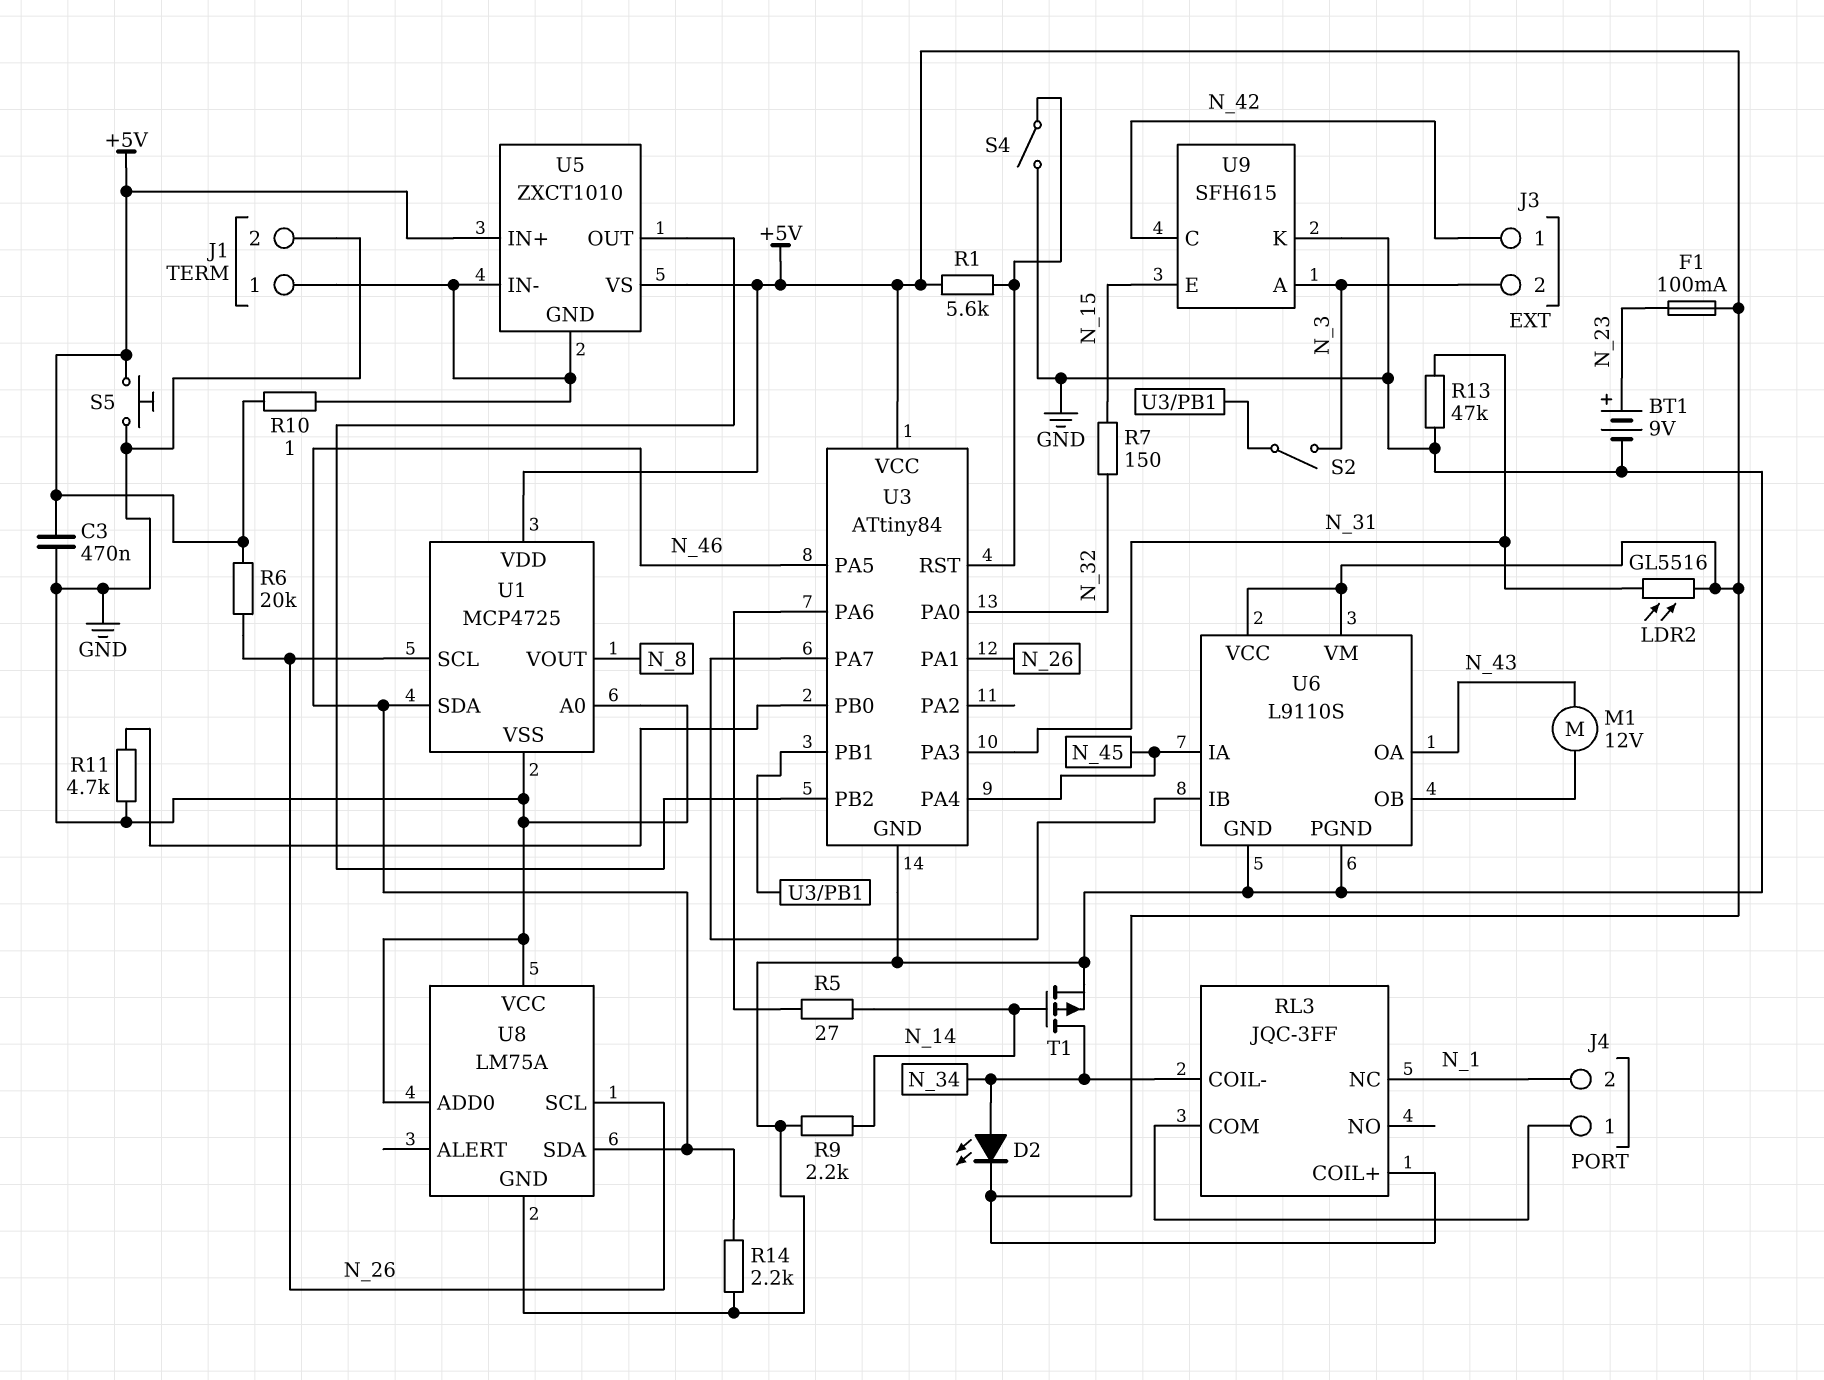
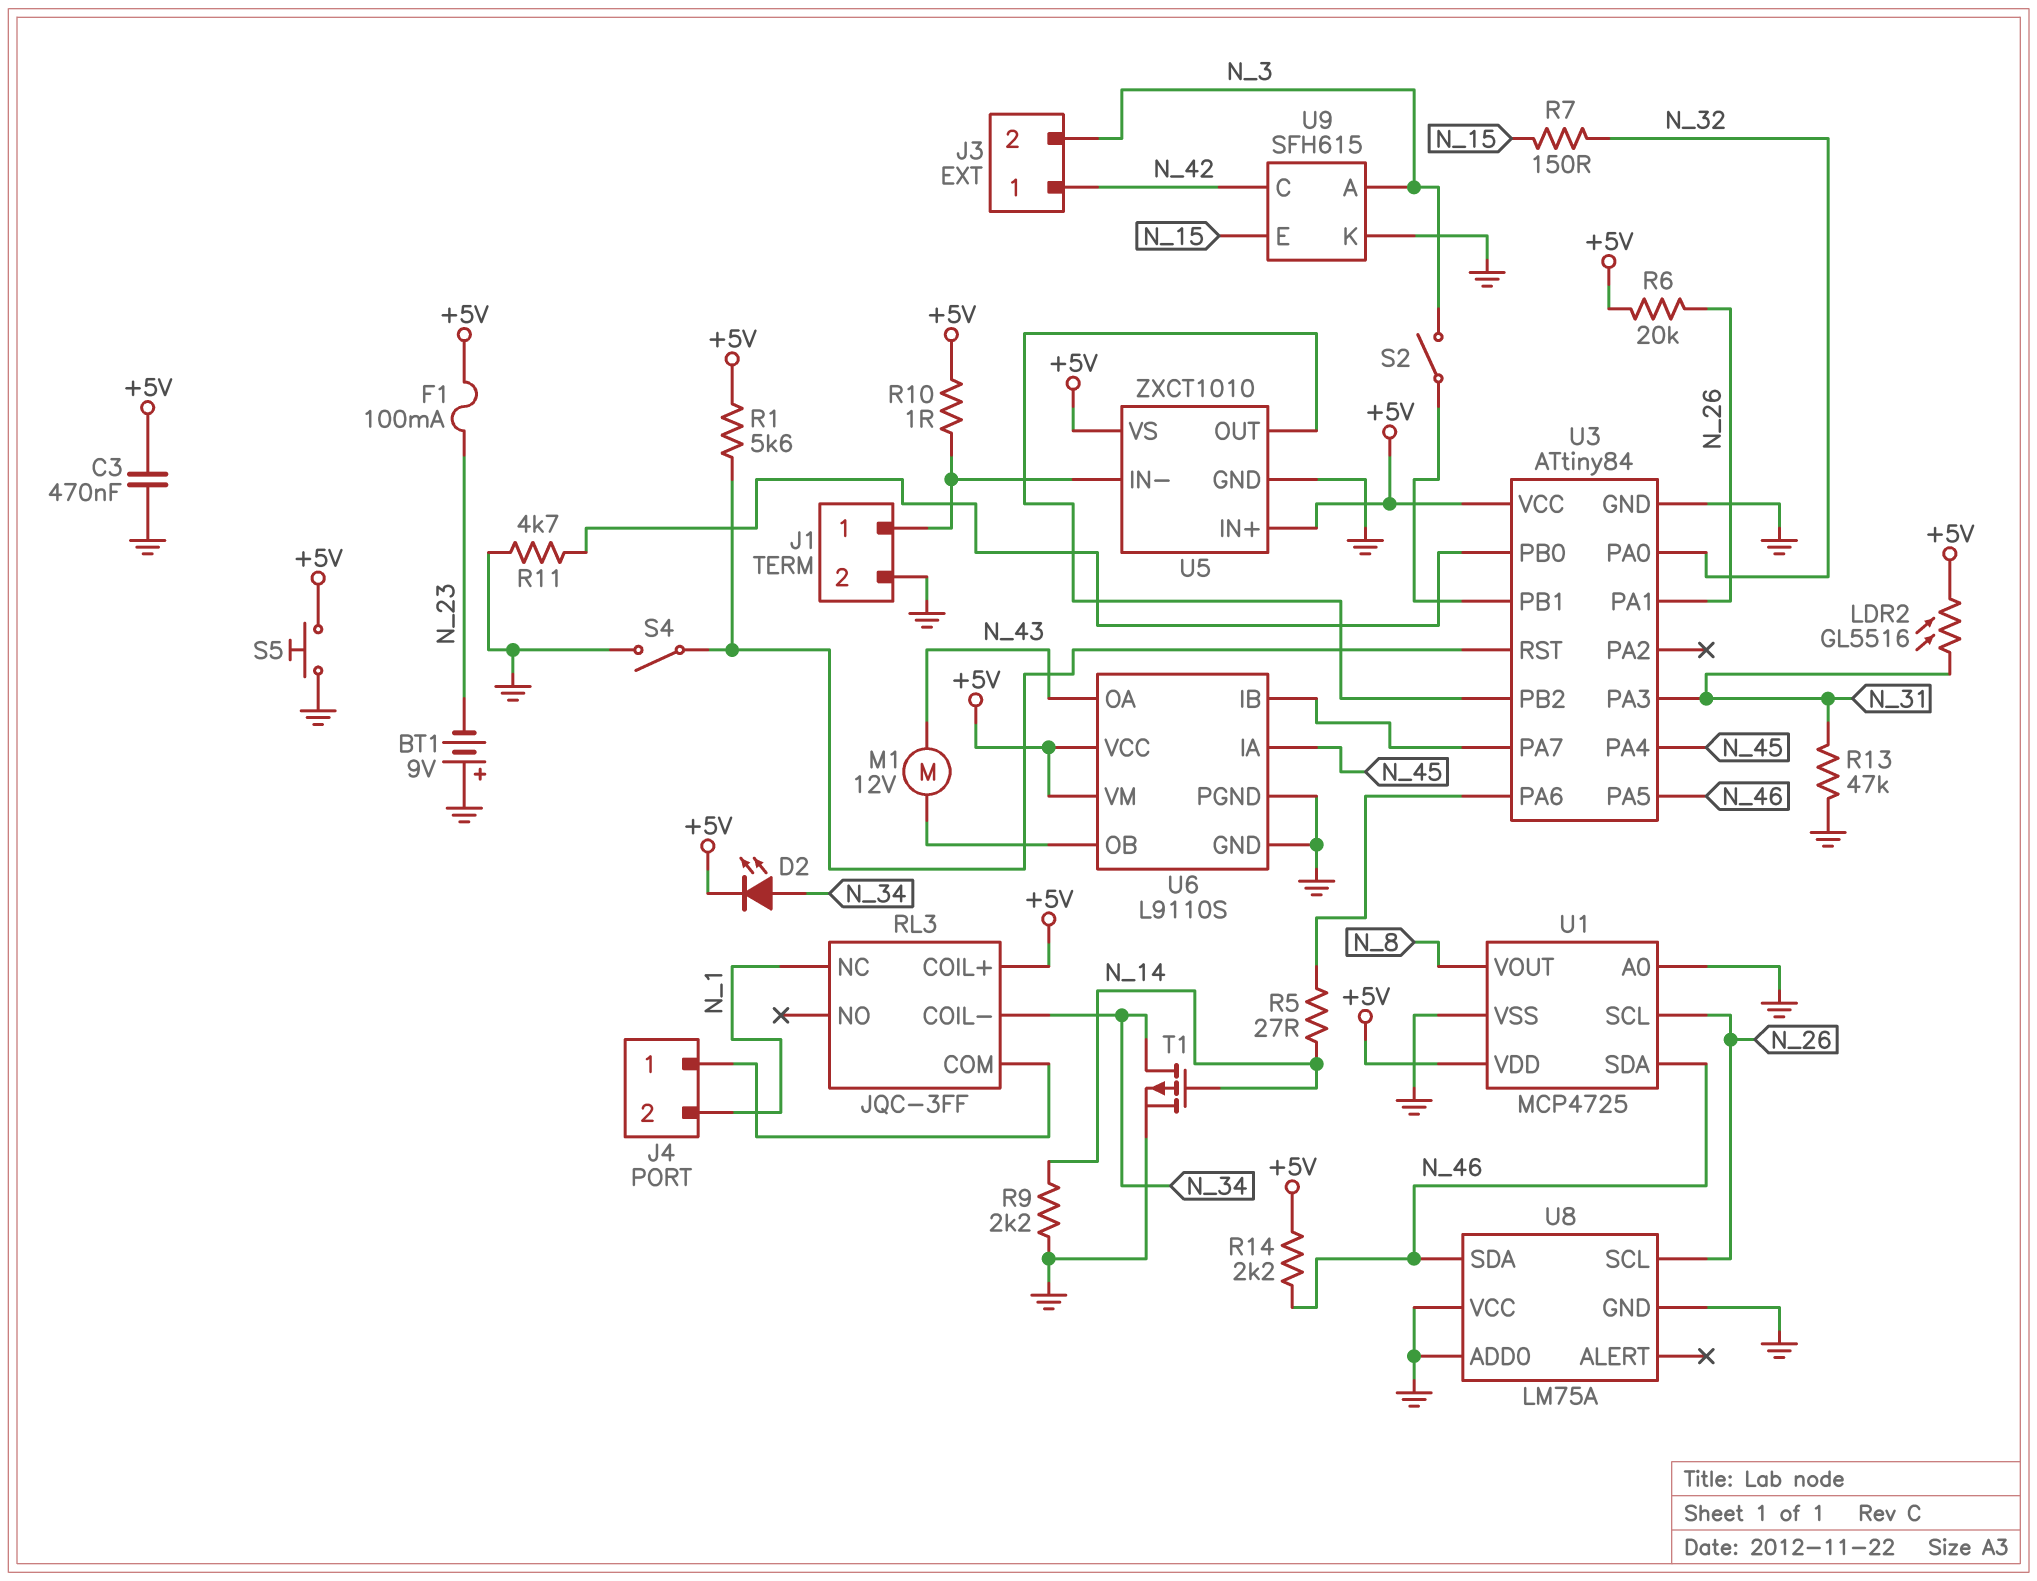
BT1: 9V (plus N_23, minus GND) -> 9V (plus GND, minus N_23)
R14: 2.2k (GND, N_46) -> 2.2k (+5V, N_46)
U5 pin GND: J1/1 -> GND

